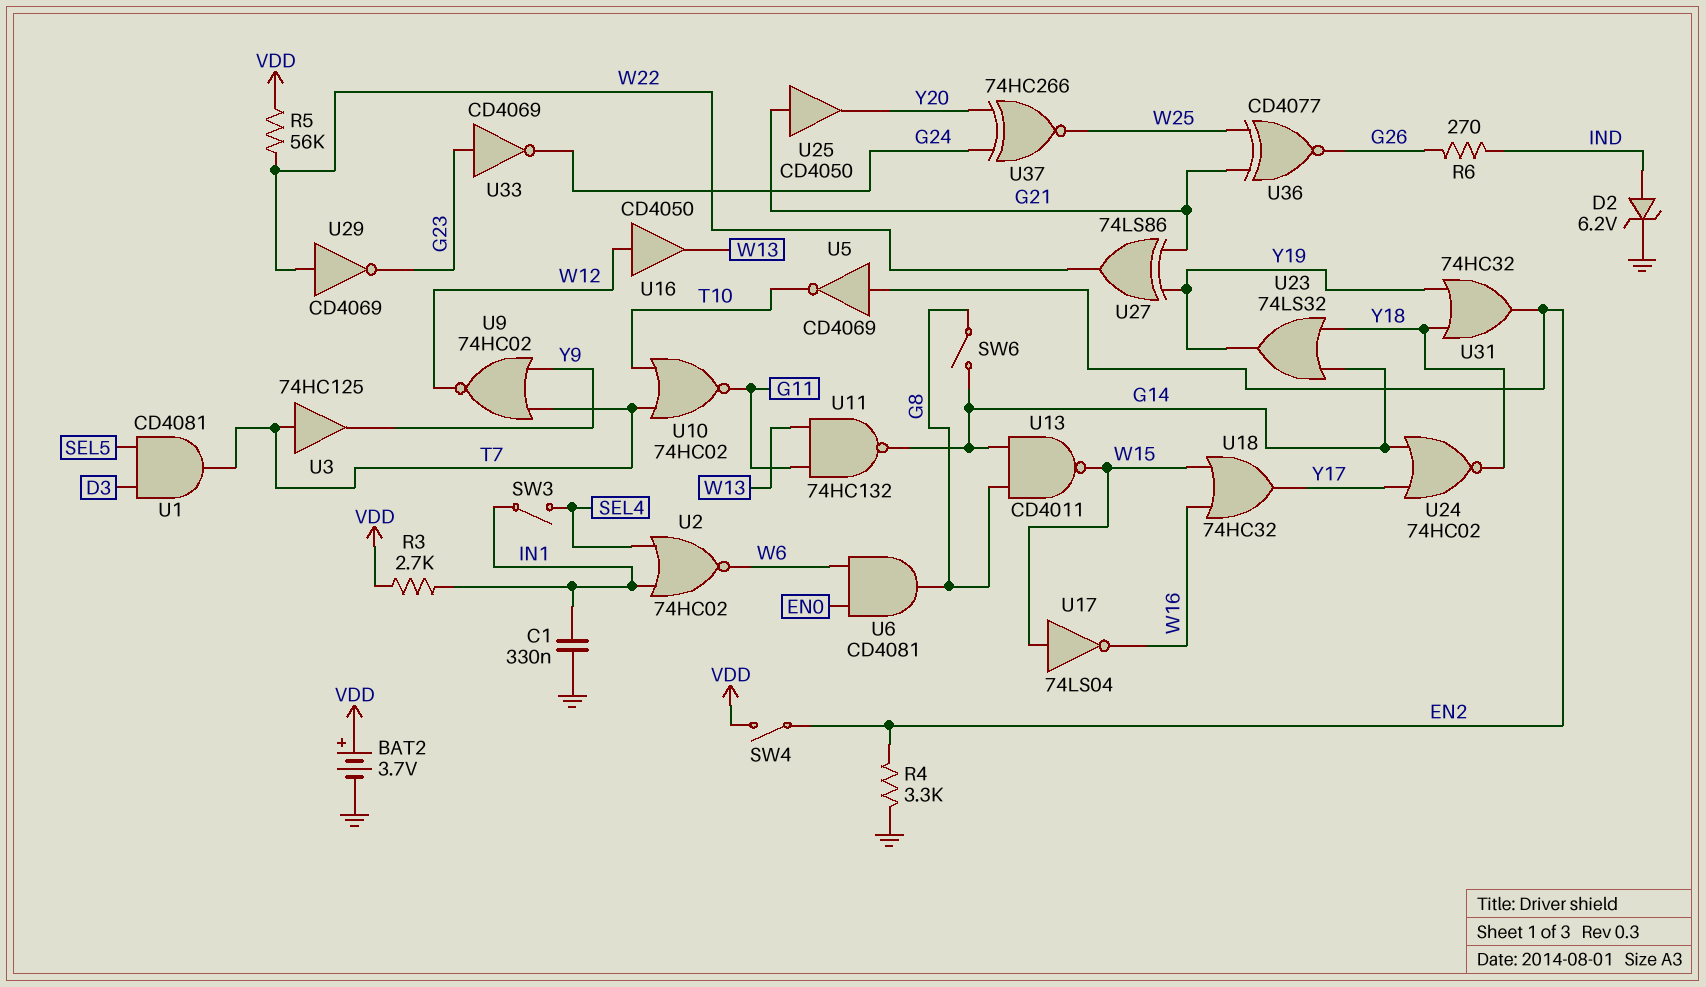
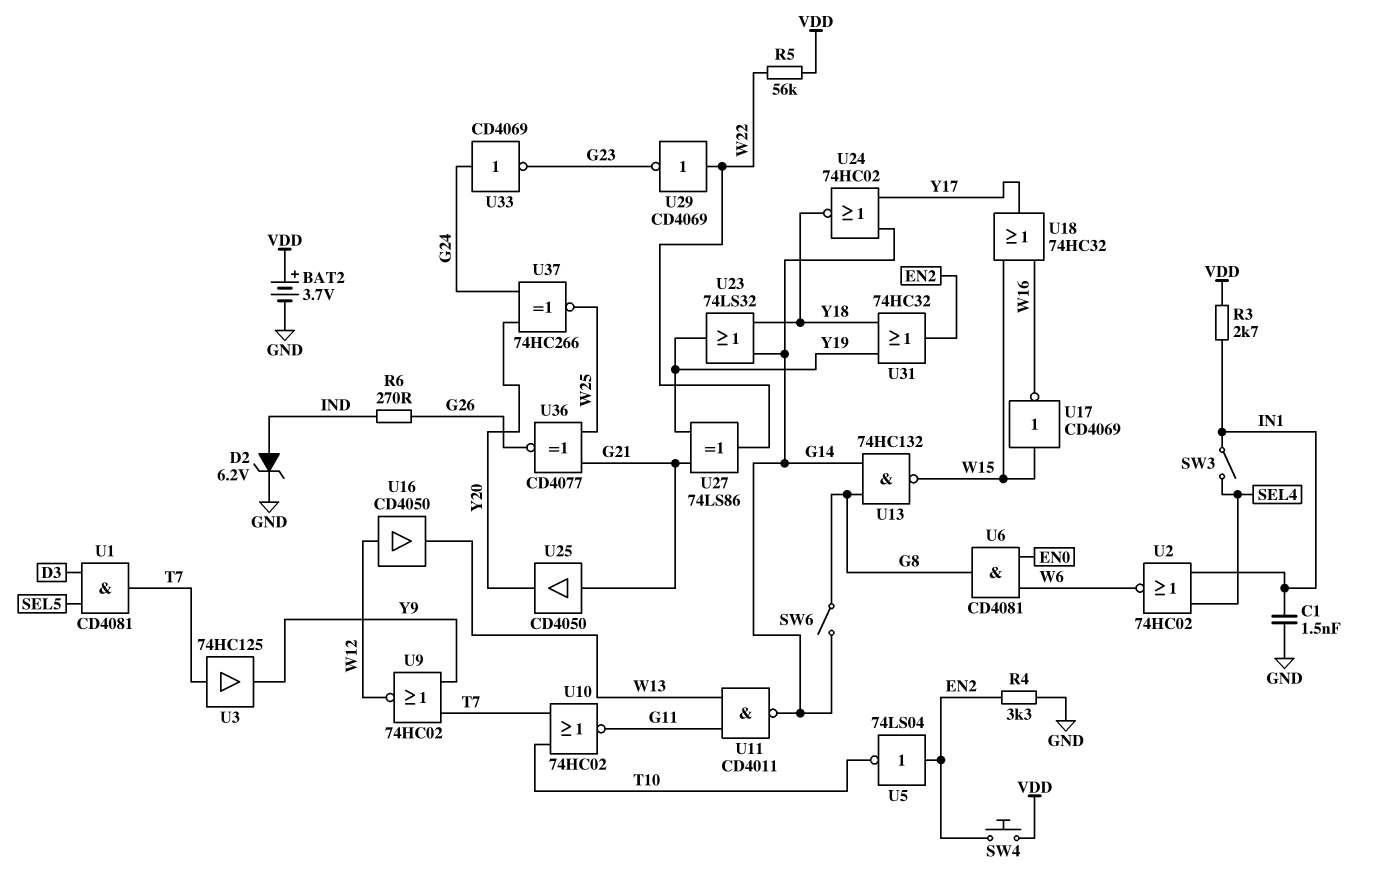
C1: 330nF (GND, IN1) -> 1.5nF (GND, IN1)
SW4: switch (EN2, VDD) -> button (EN2, VDD)
U5: NOT CD4069 (in EN2, out T10) -> NOT 74LS04 (in EN2, out T10)
U11: NAND 74HC132 (in G11, in W13, out G14) -> NAND CD4011 (in G11, in W13, out G14)
U13: NAND CD4011 (in G8, in G14, out W15) -> NAND 74HC132 (in G8, in G14, out W15)
U17: NOT 74LS04 (in W15, out W16) -> NOT CD4069 (in W15, out W16)
U33: NOT CD4069 (in G23, out G24) -> NOT CD4069 (in G24, out G23)

